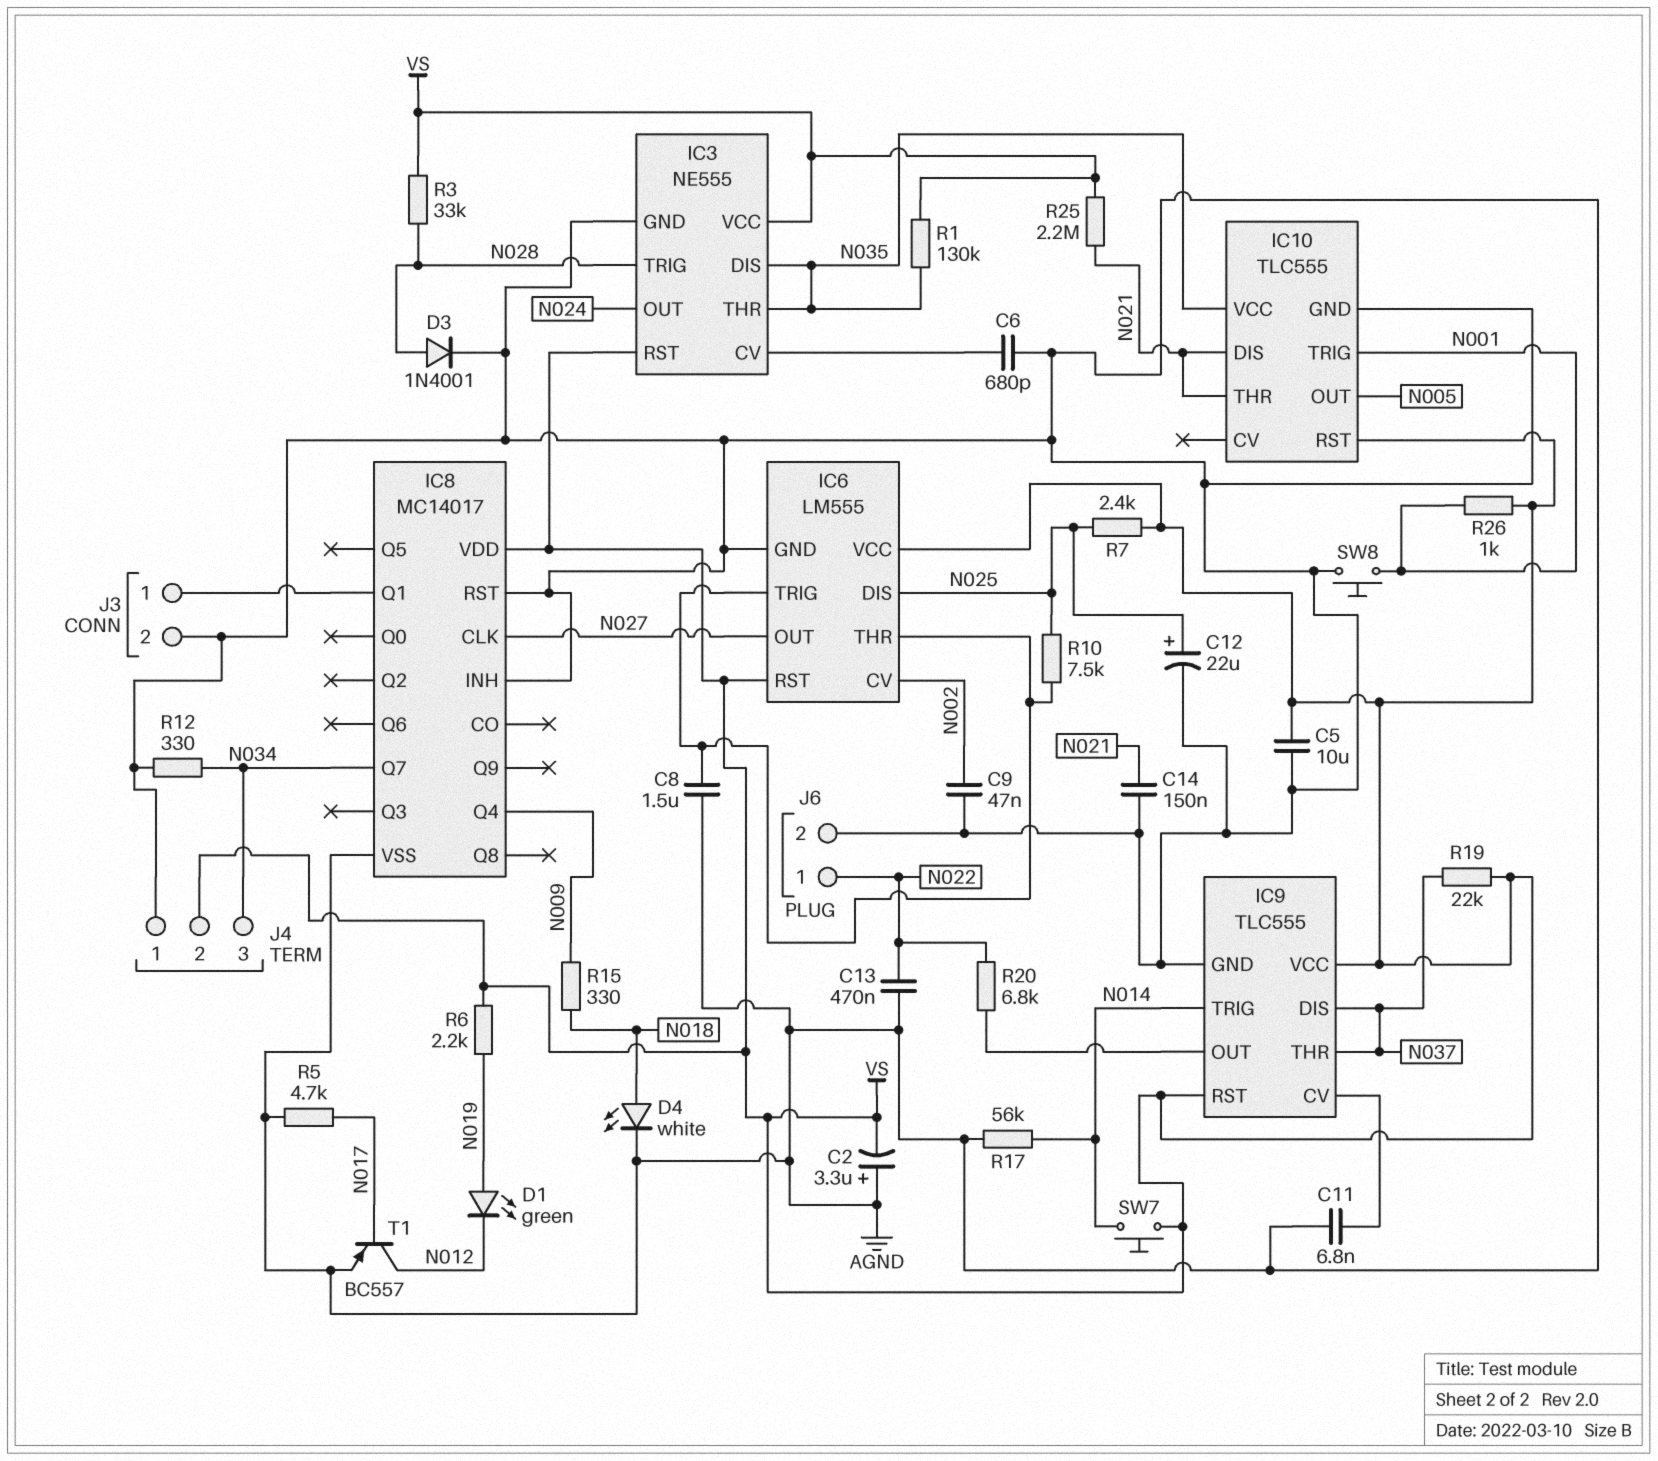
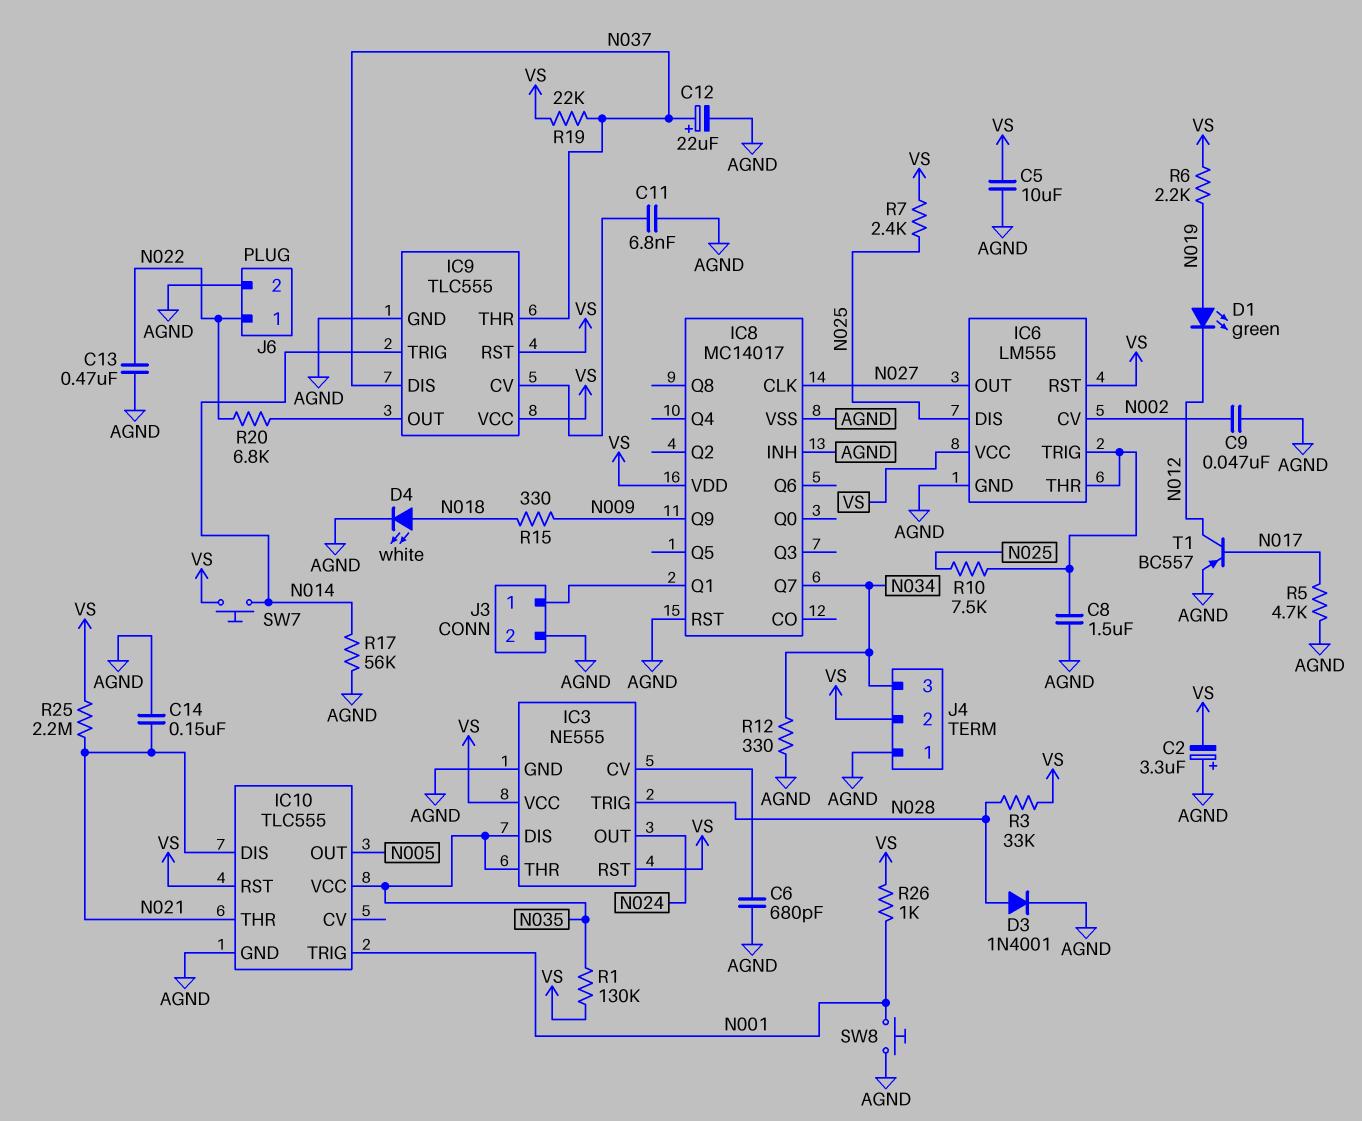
C12: 22uF (plus N025, minus AGND) -> 22uF (plus N037, minus AGND)
IC8 pin Q4: N009 -> none
IC8 pin Q9: none -> N009

